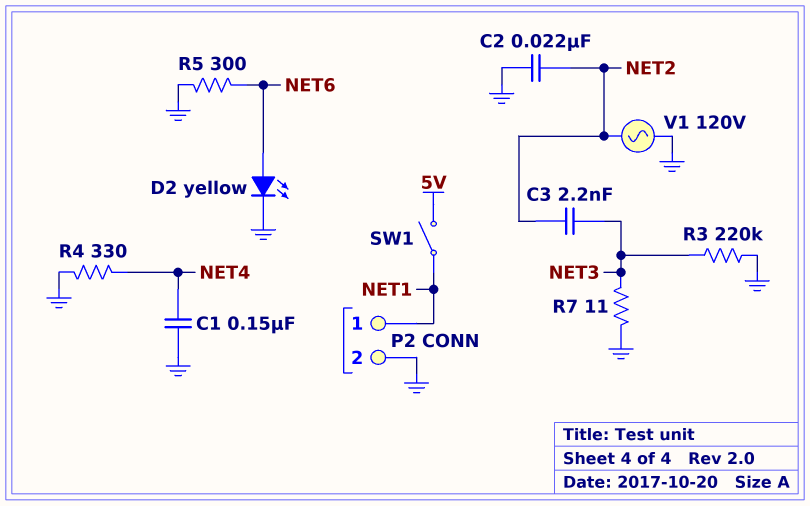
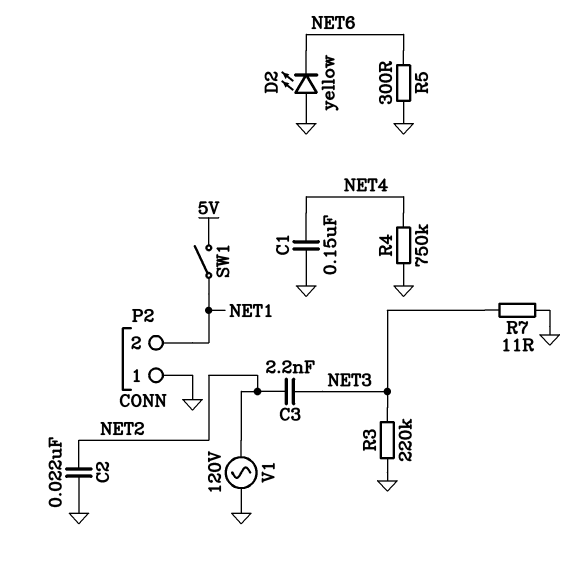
D2: LED yellow (A NET6, K GND) -> LED yellow (A GND, K NET6)
P2 pin 1: NET1 -> GND
P2 pin 2: GND -> NET1
R4: 330 (GND, NET4) -> 750k (GND, NET4)

